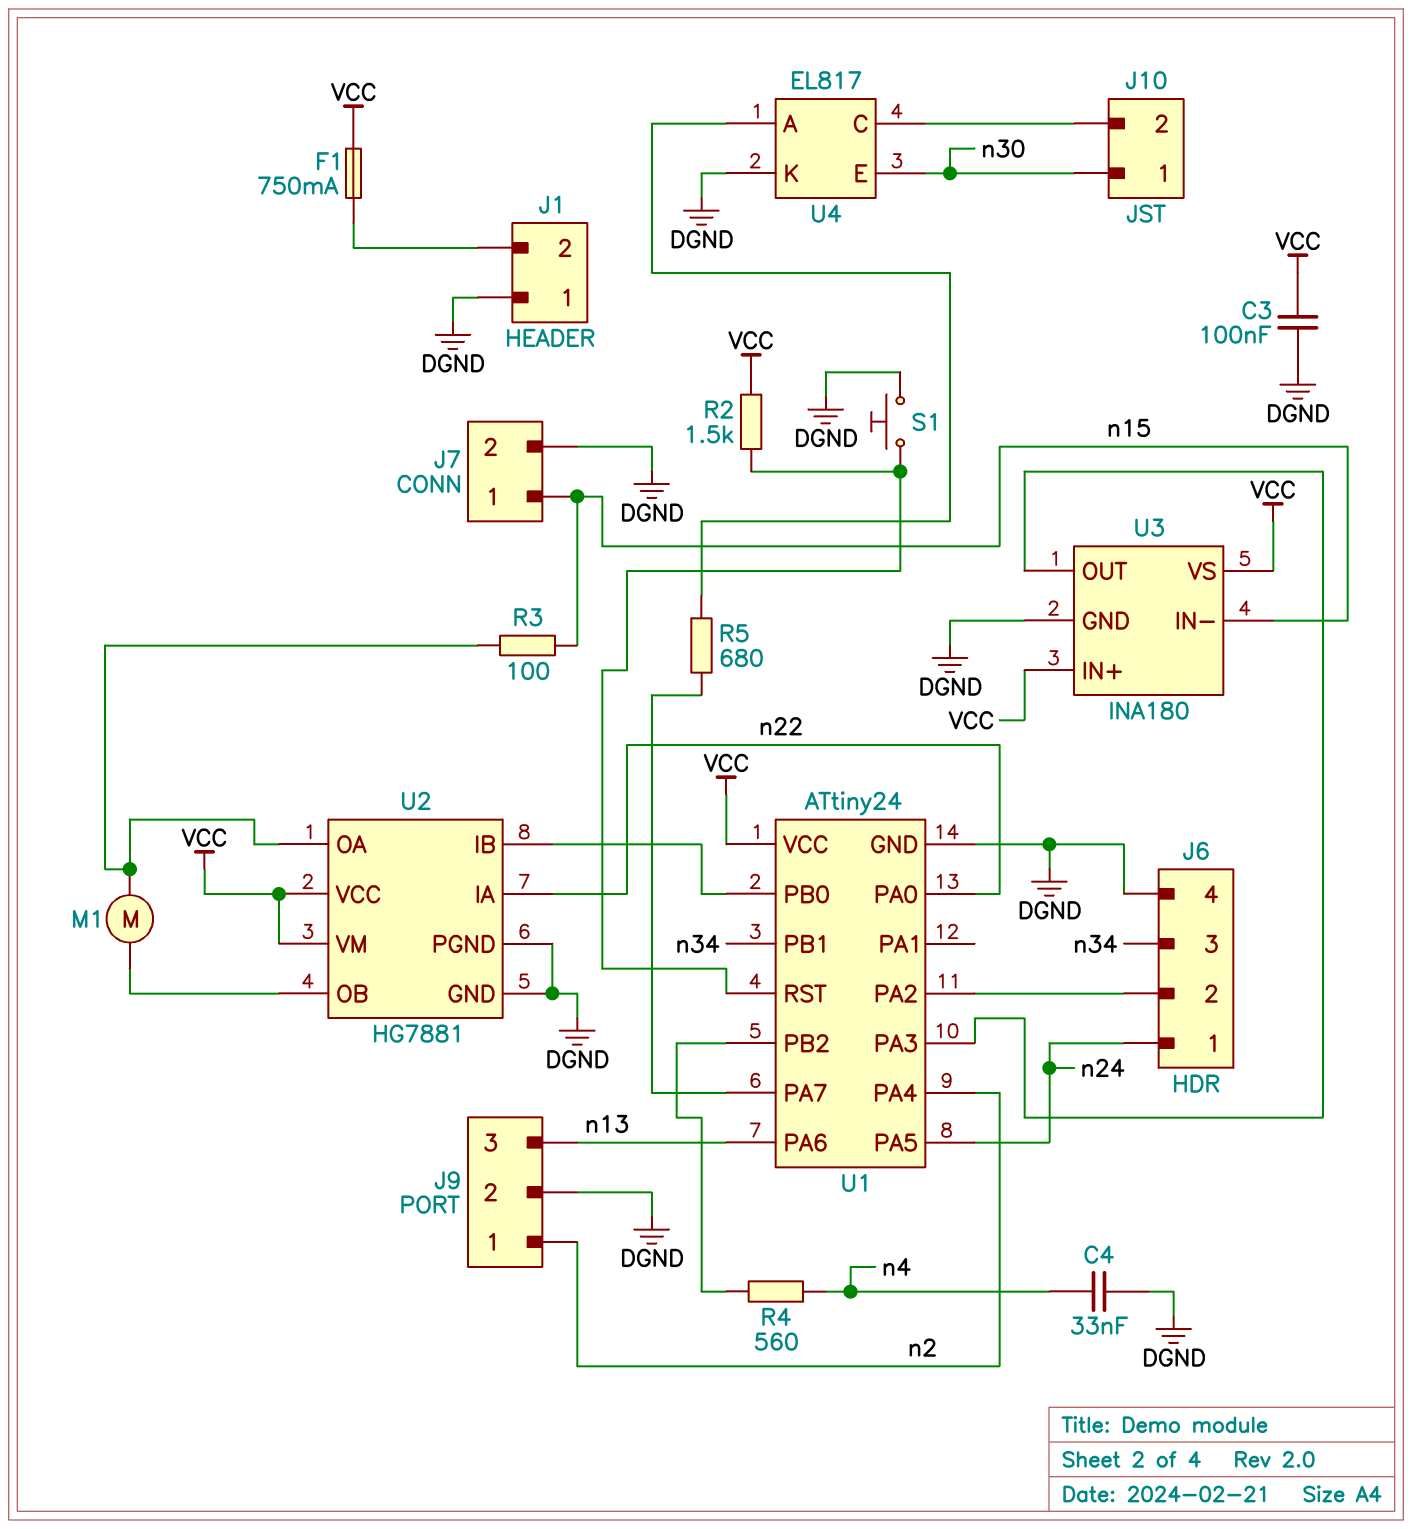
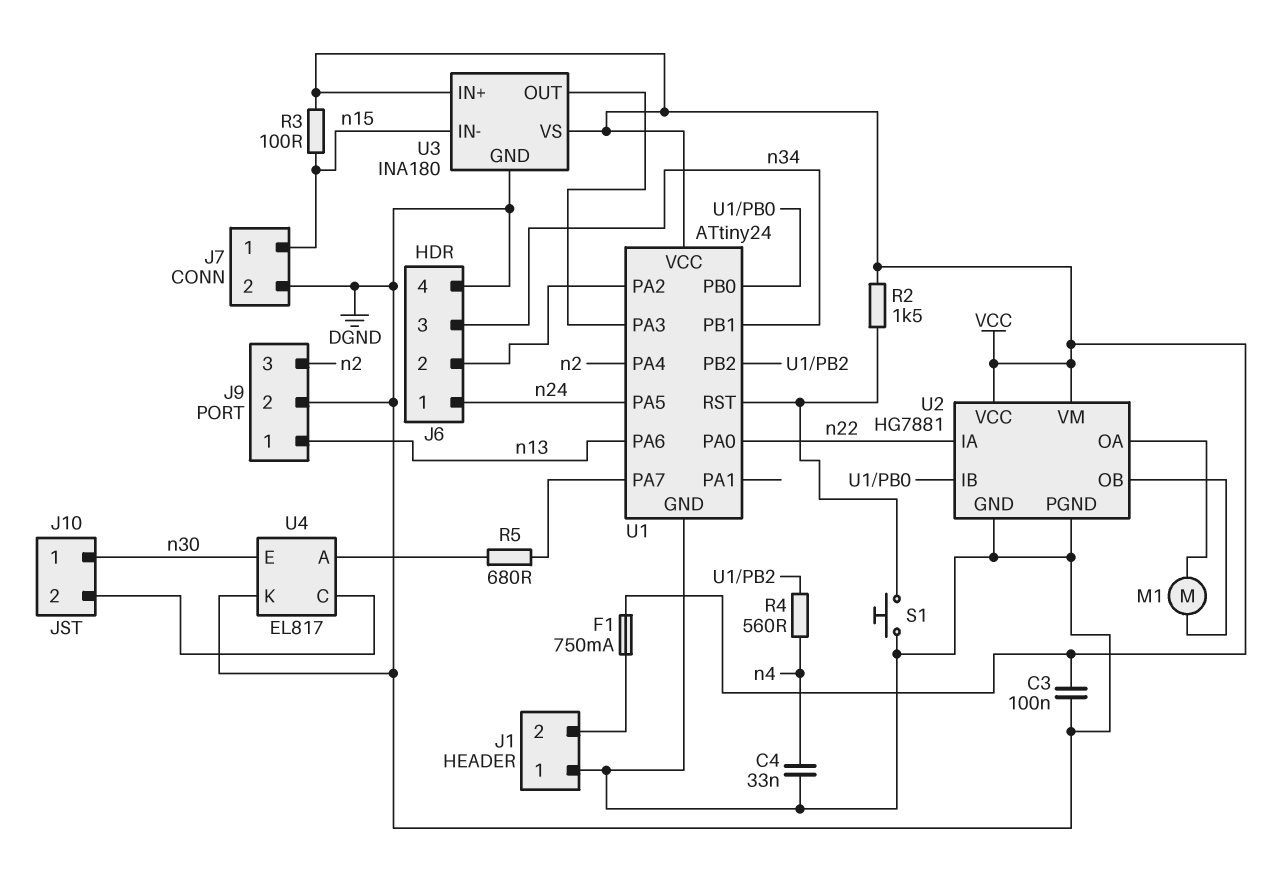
J9 pin 1: n2 -> n13
J9 pin 3: n13 -> n2
R3: 100 (U2/OA, n15) -> 100 (VCC, n15)

